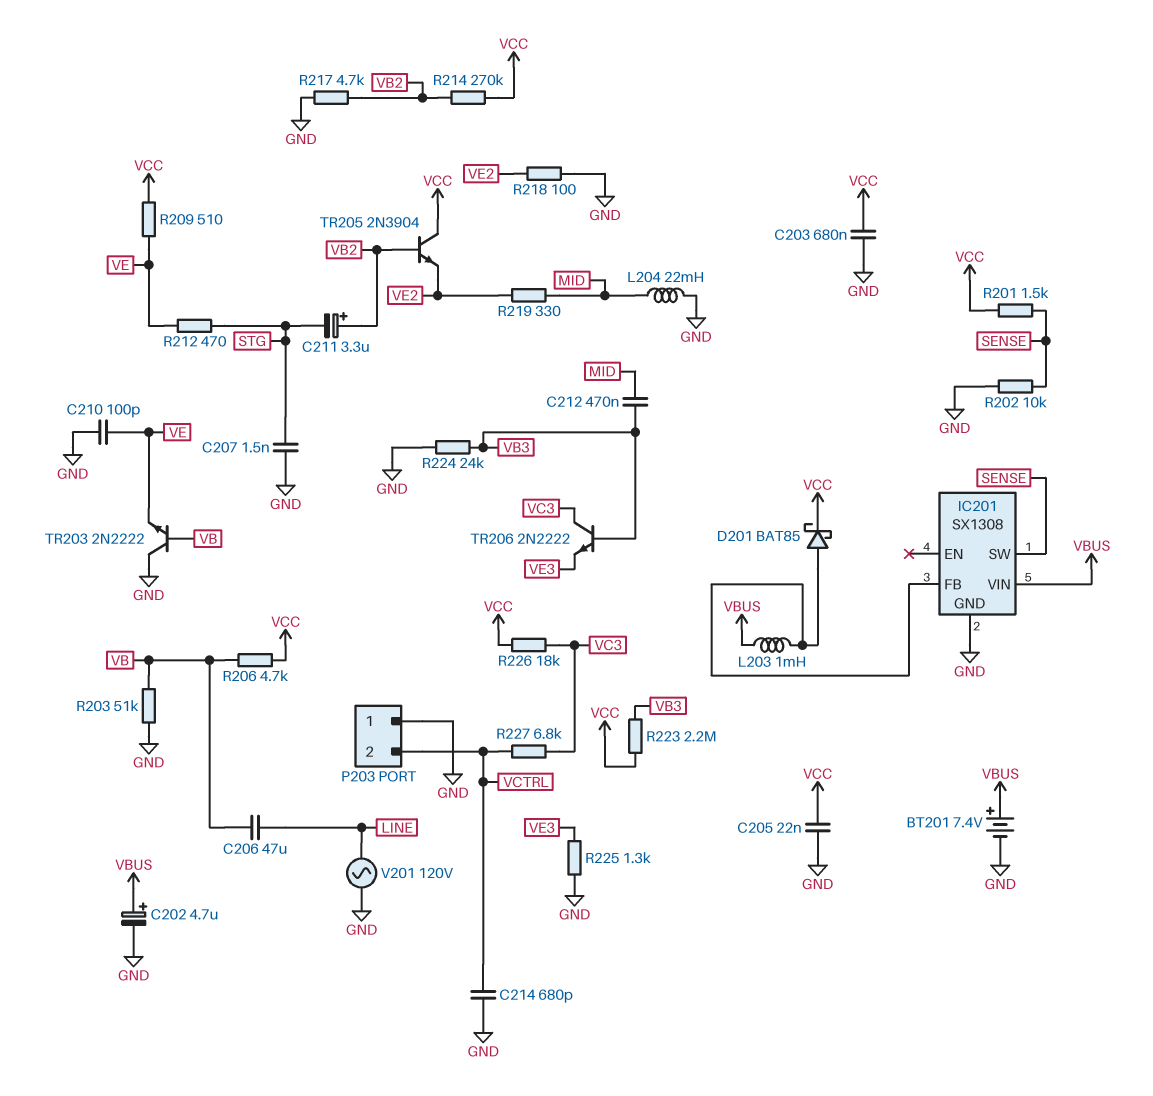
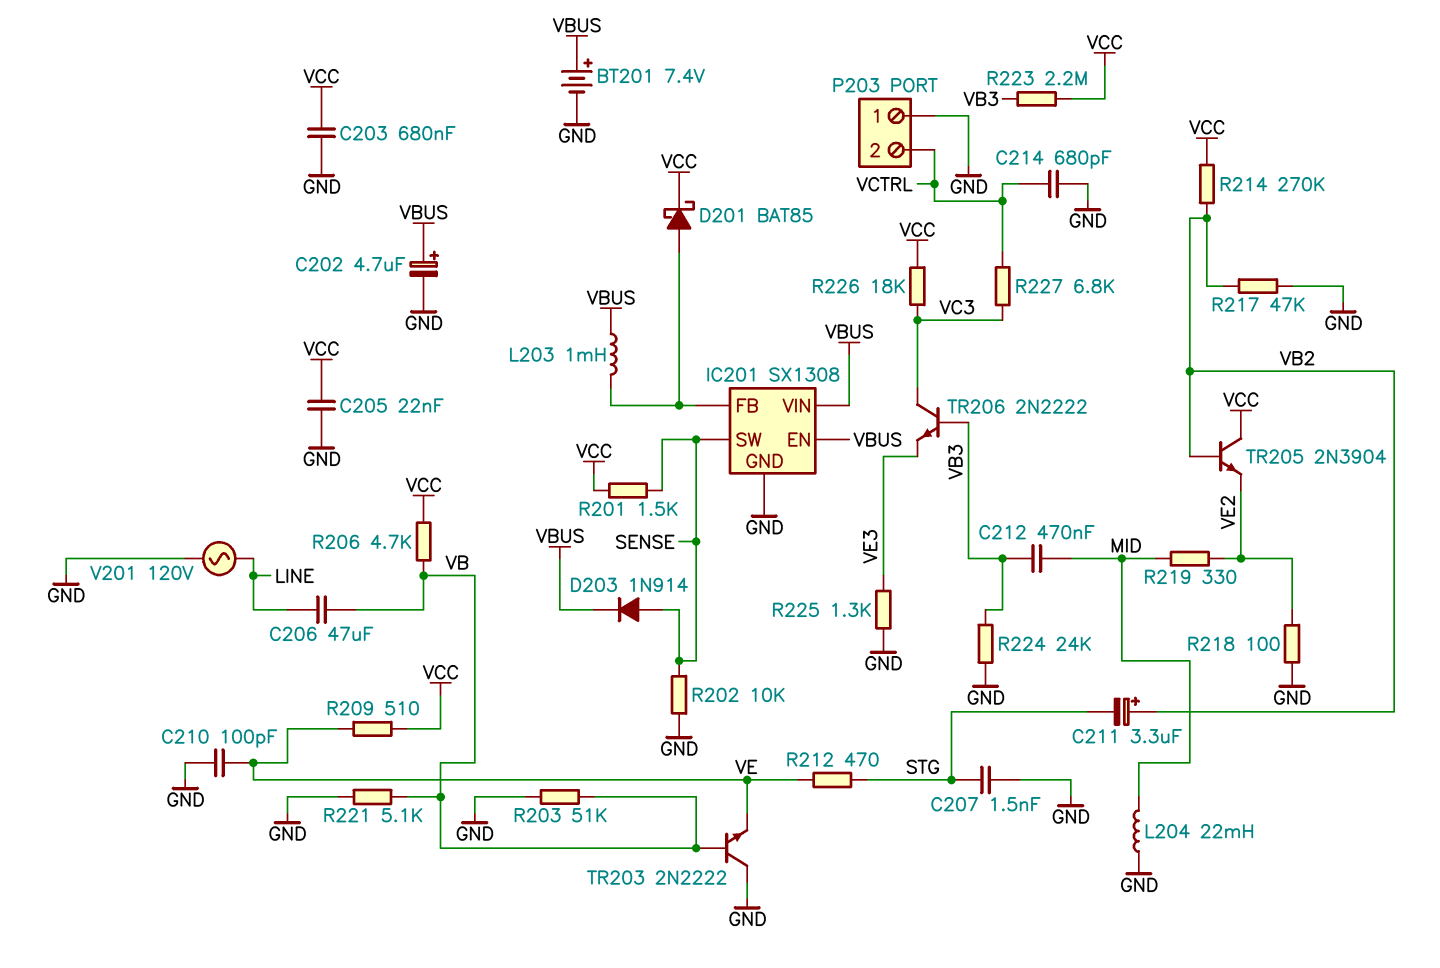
D203: none -> diode 1N914 (A SENSE, K VBUS)
IC201 pin EN: none -> VBUS
R217: 4.7k (GND, VB2) -> 47k (GND, VB2)
R221: none -> 5.1k (GND, VB)

